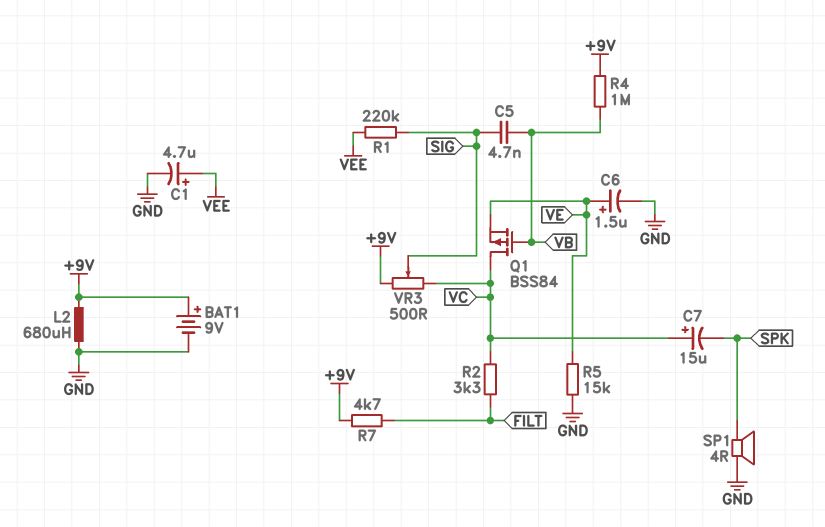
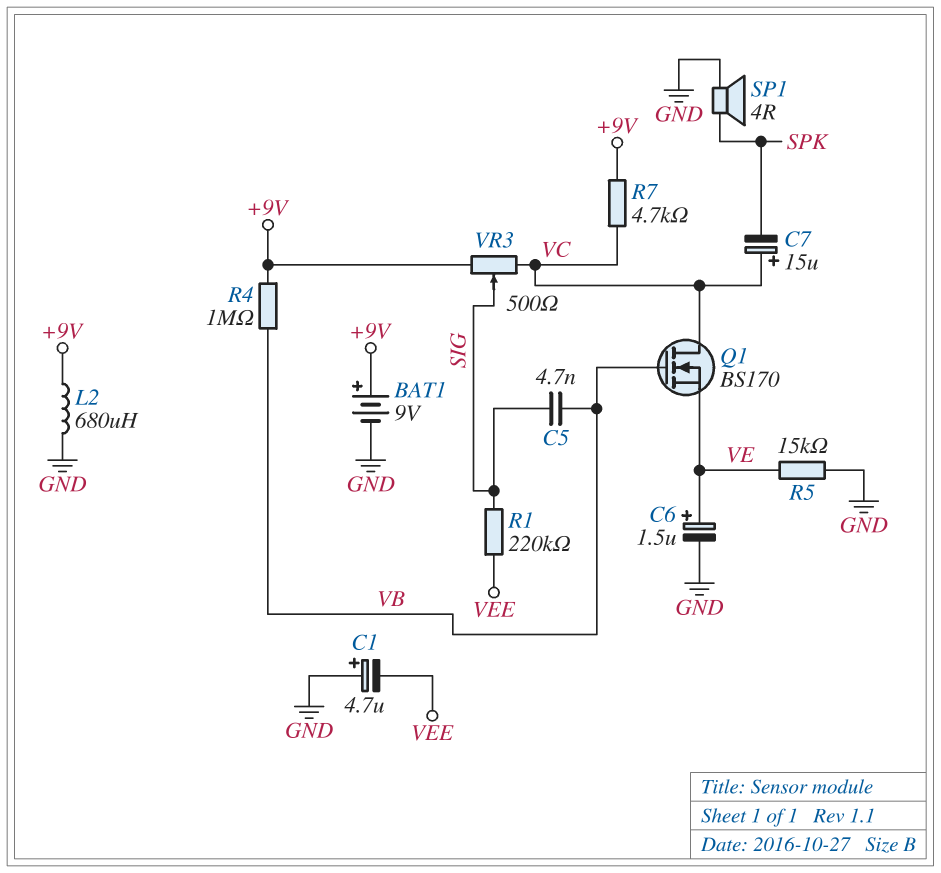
C1: 4.7uF (plus VEE, minus GND) -> 4.7uF (plus GND, minus VEE)
Q1: PMOS BSS84 (G VB, D VC, S VE) -> NMOS BS170 (G VB, D VC, S VE)
R2: 3.3k (FILT, VC) -> none
R7: 4.7k (+9V, FILT) -> 4.7k (+9V, VC)

